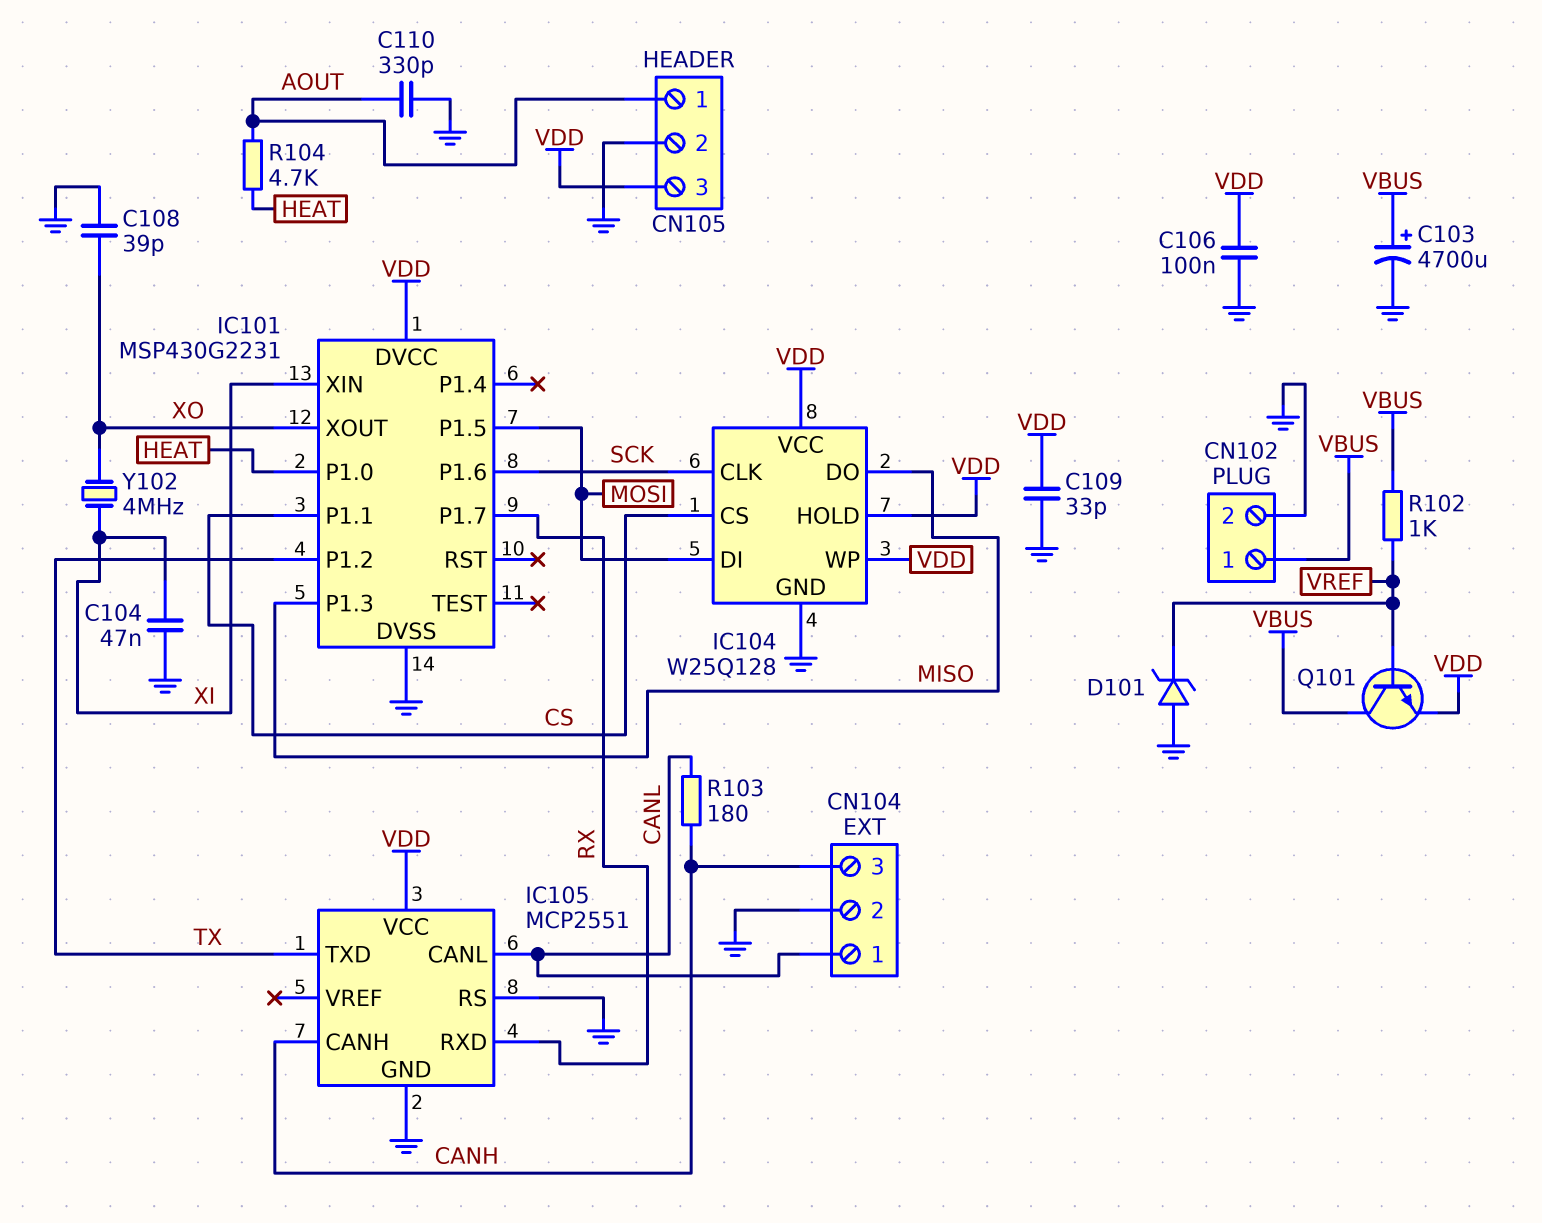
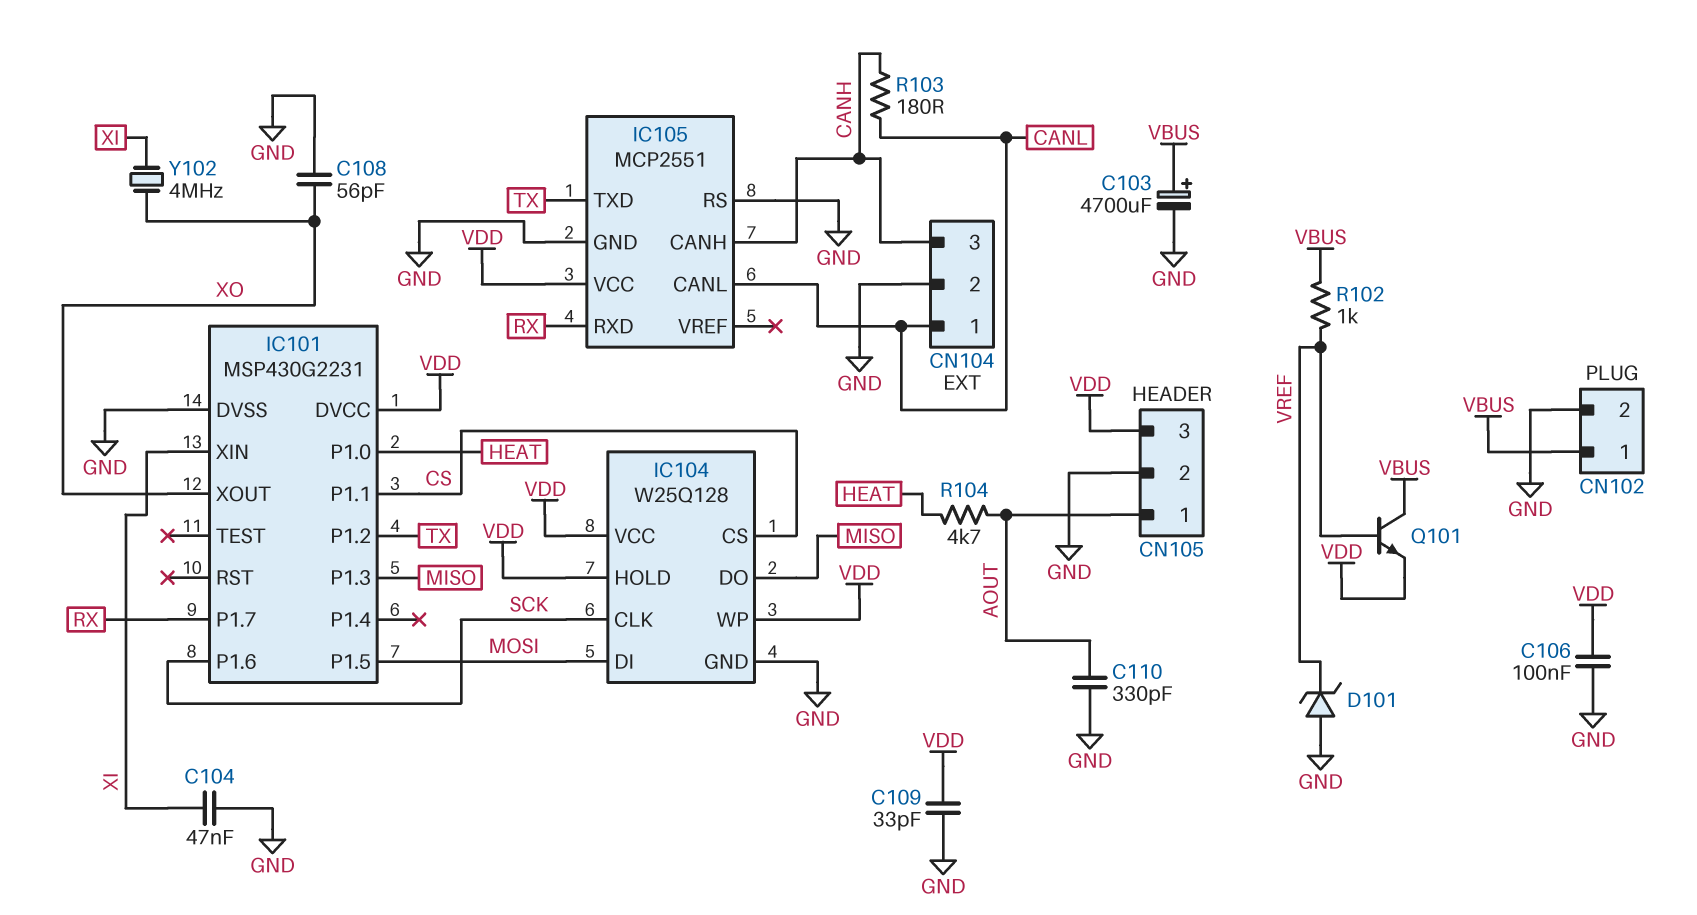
C108: 39pF (GND, XO) -> 56pF (GND, XO)

